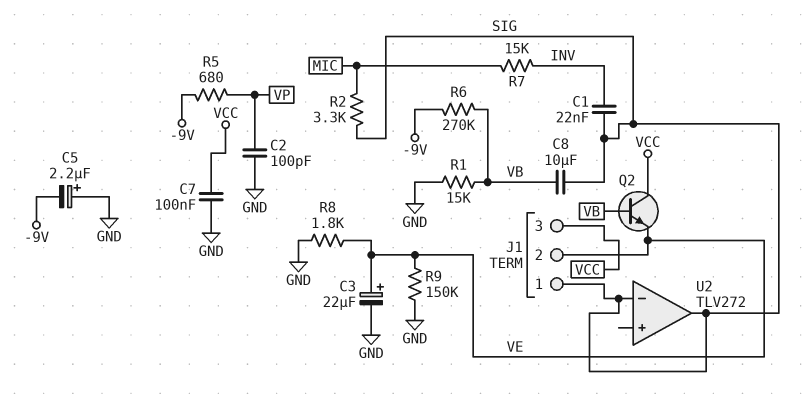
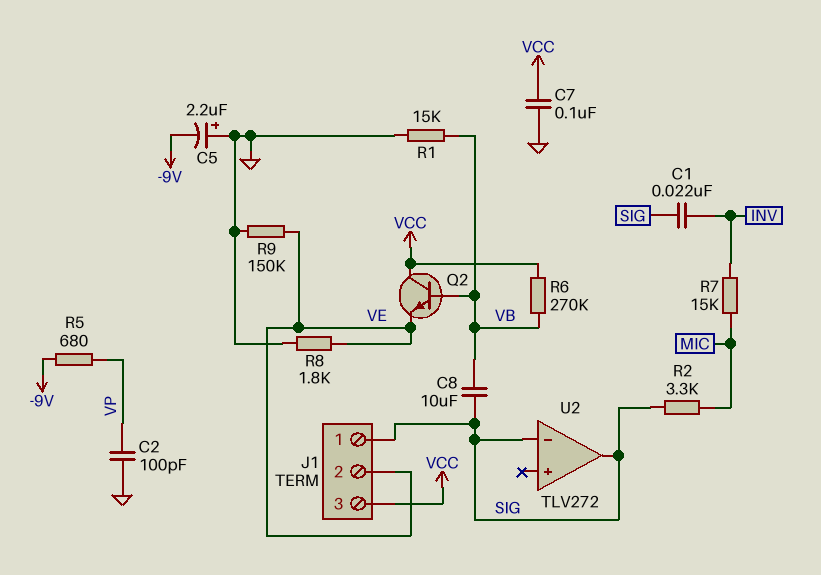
C3: 22uF (plus VE, minus GND) -> none
R6: 270k (-9V, VB) -> 270k (VB, VCC)

